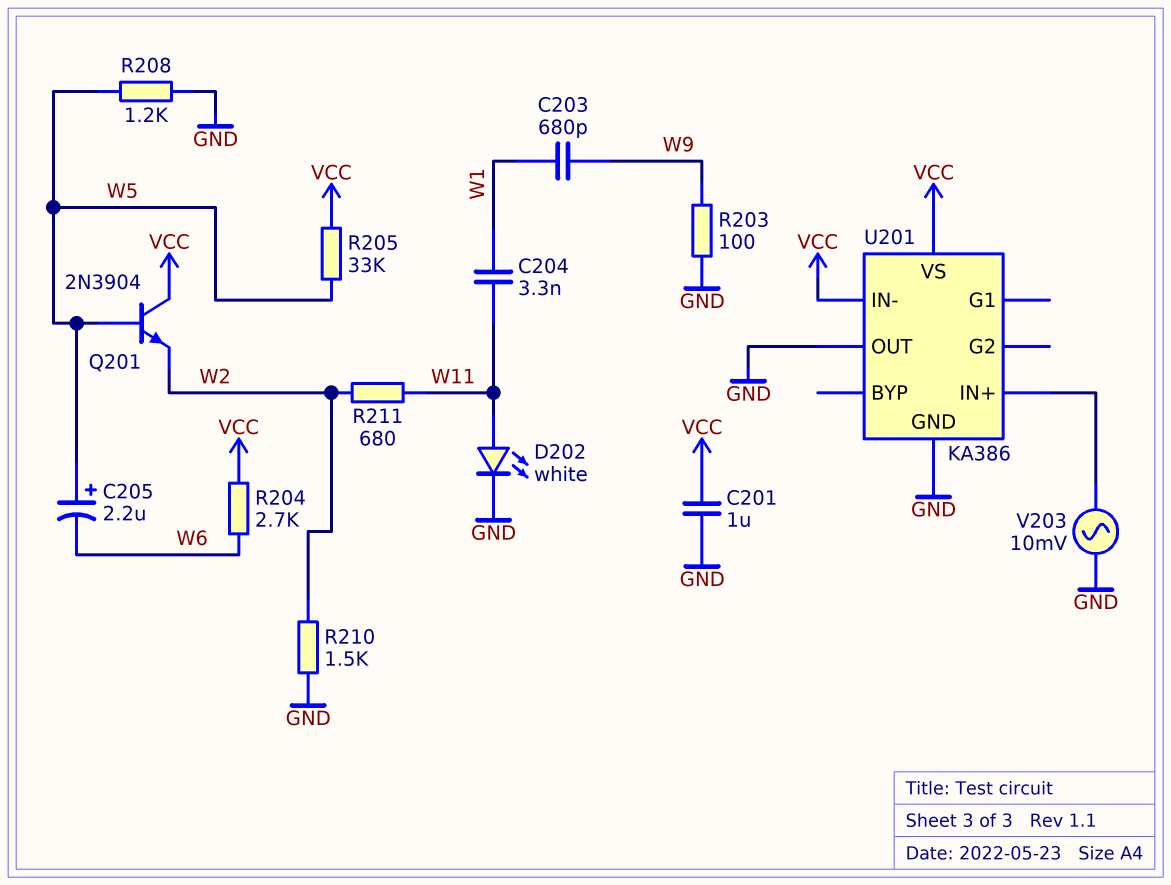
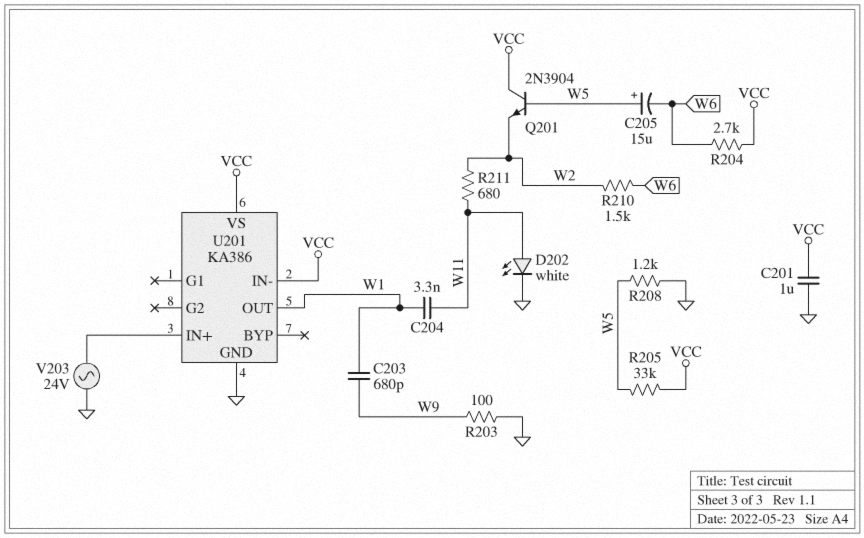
C205: 2.2uF (plus W5, minus W6) -> 15uF (plus W5, minus W6)
R210: 1.5k (GND, W2) -> 1.5k (W2, W6)
U201 pin OUT: GND -> W1
V203: AC 10mV (GND, U201/IN+) -> AC 24V (GND, U201/IN+)

